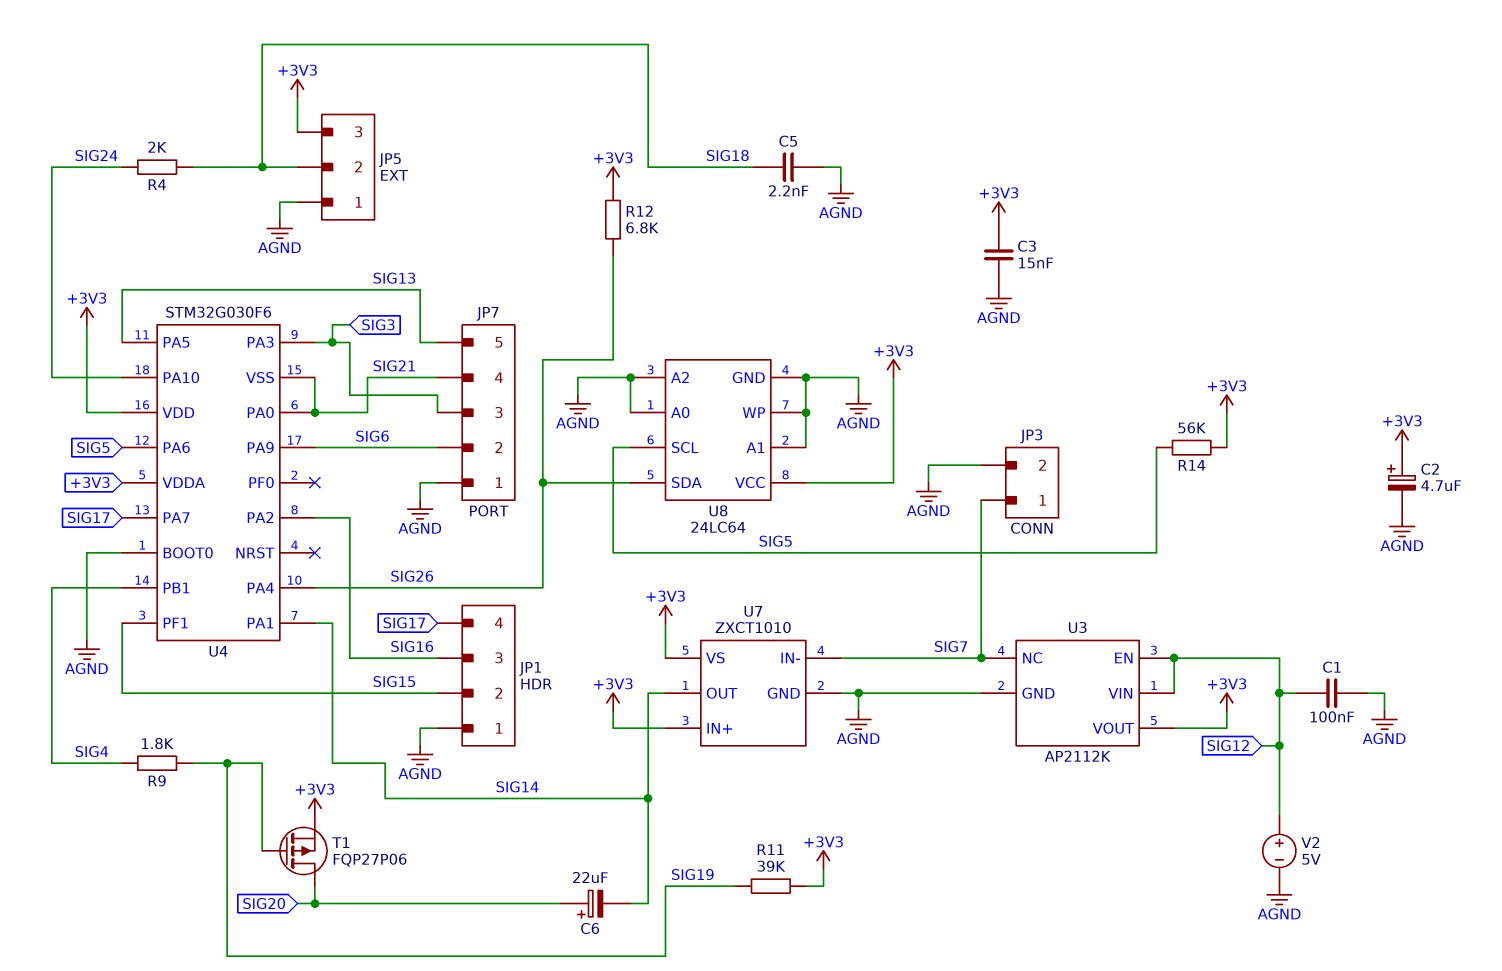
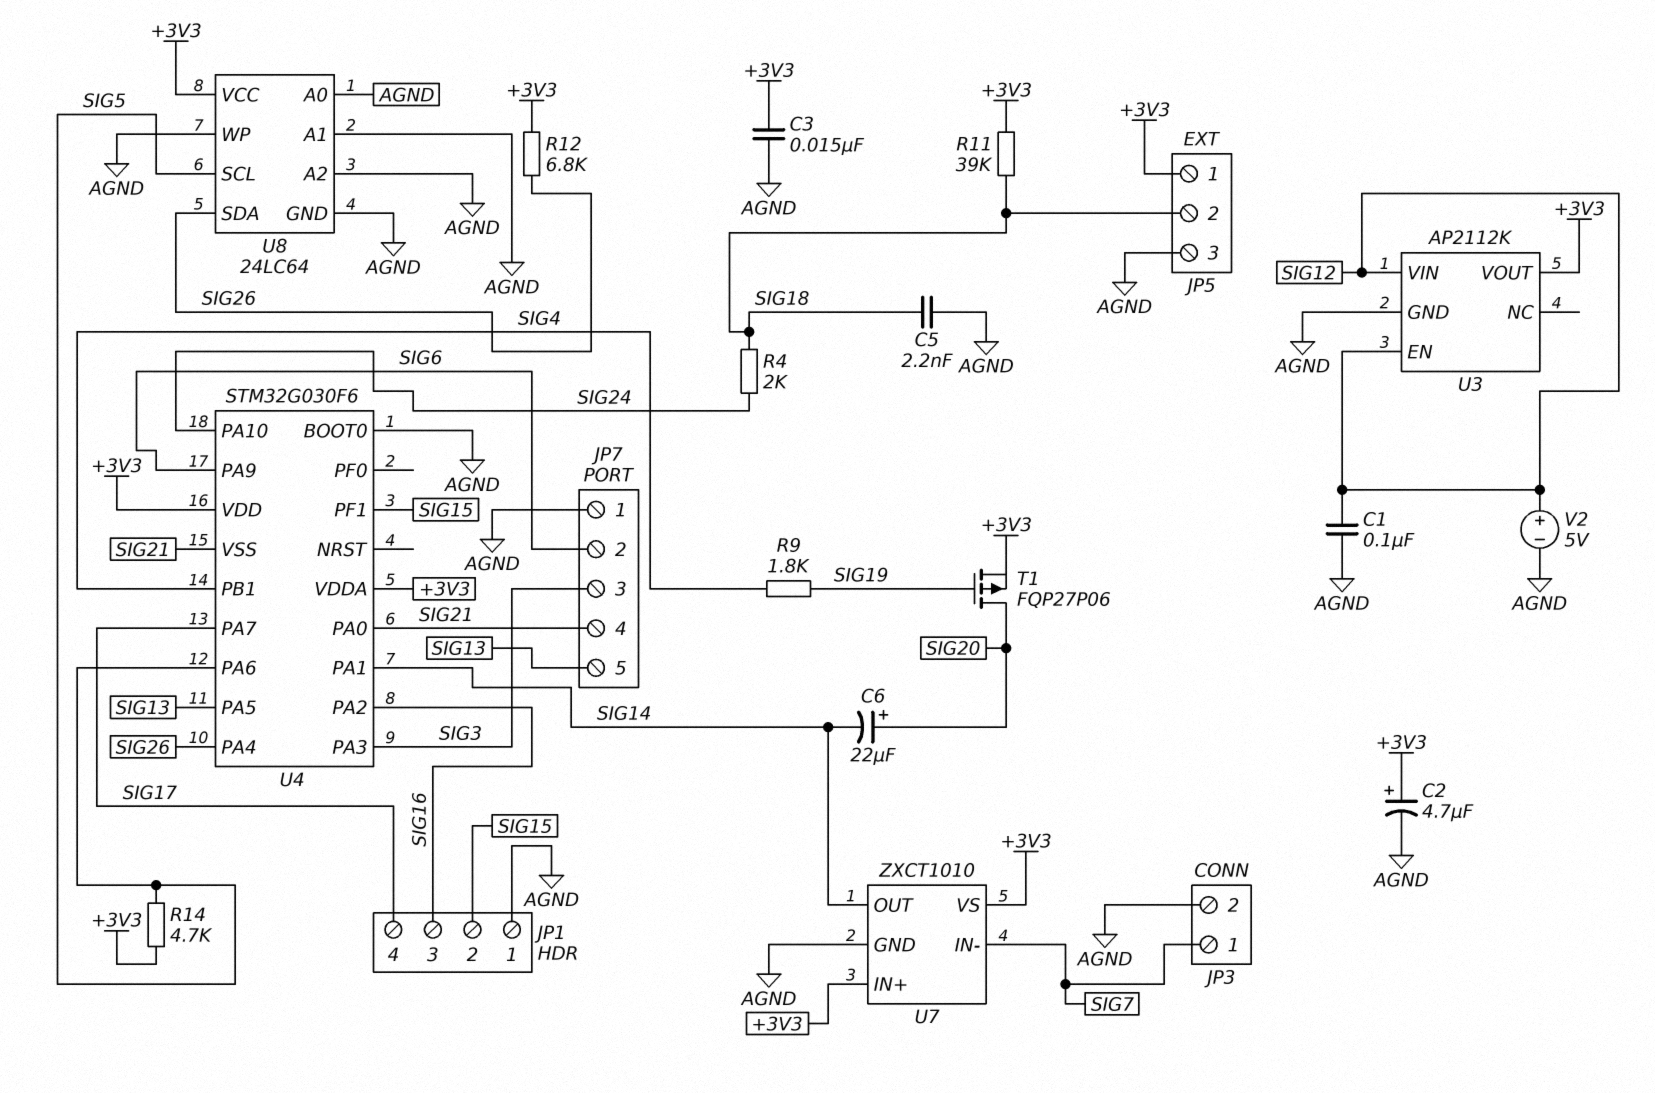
JP5 pin 1: AGND -> +3V3
JP5 pin 3: +3V3 -> AGND
R11: 39k (+3V3, SIG19) -> 39k (+3V3, SIG18)
R14: 56k (+3V3, SIG5) -> 4.7k (+3V3, SIG5)
U3 pin NC: SIG7 -> none

